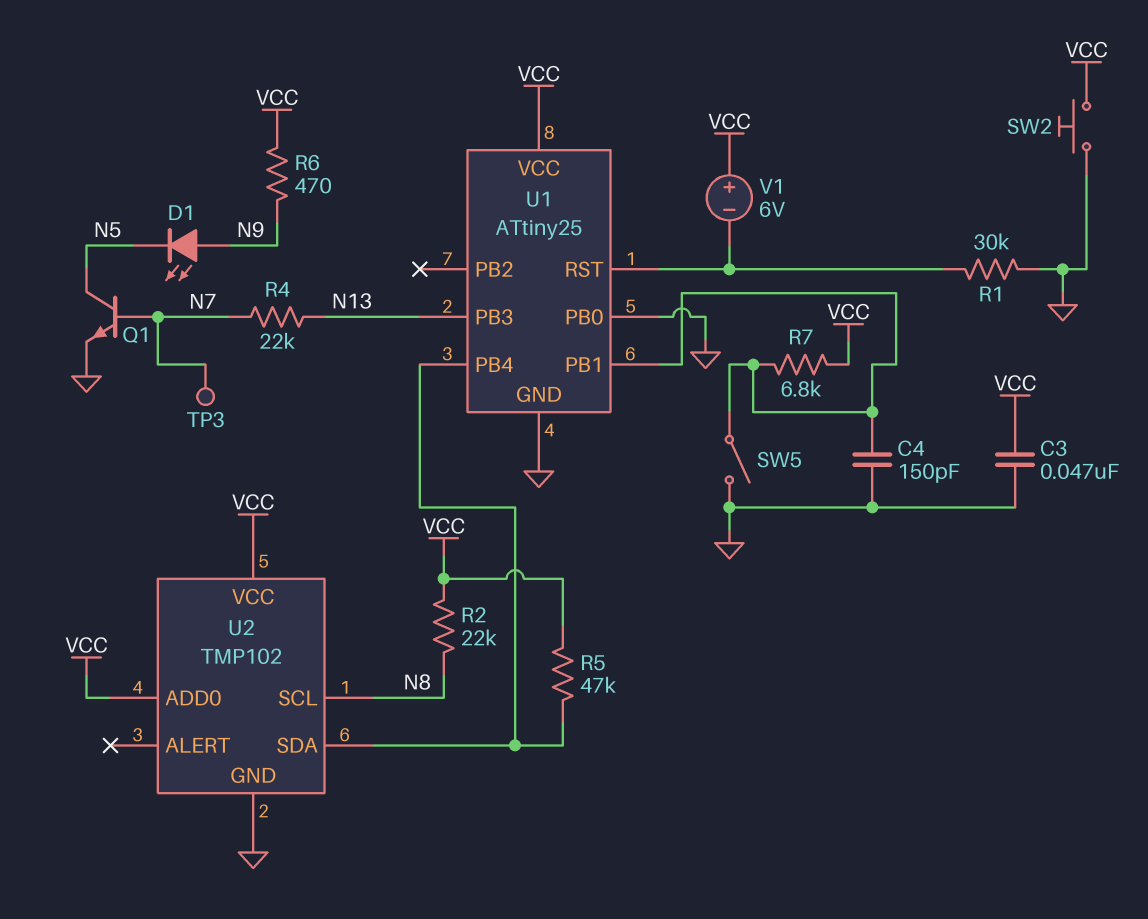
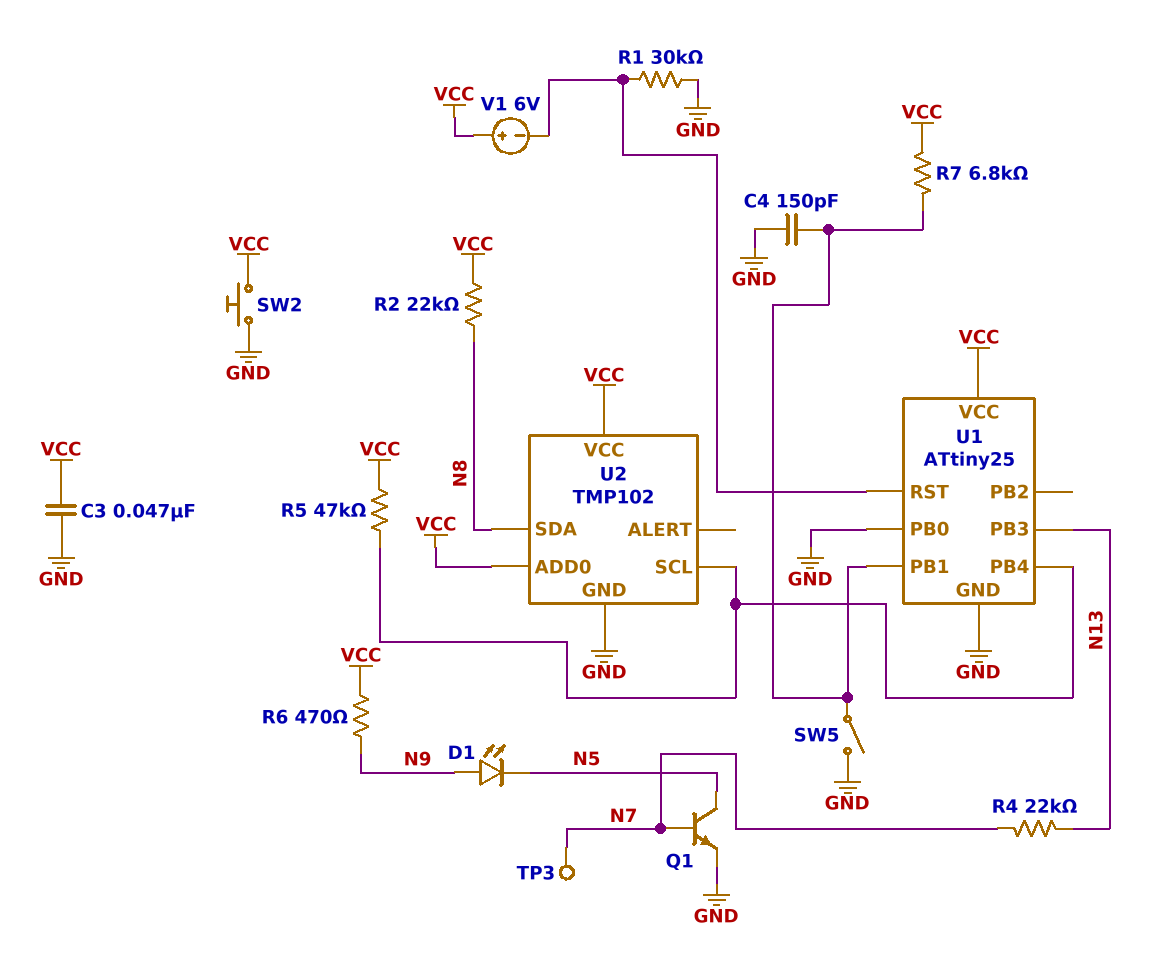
U2 pin SCL: N8 -> U1/PB4
U2 pin SDA: U1/PB4 -> N8

